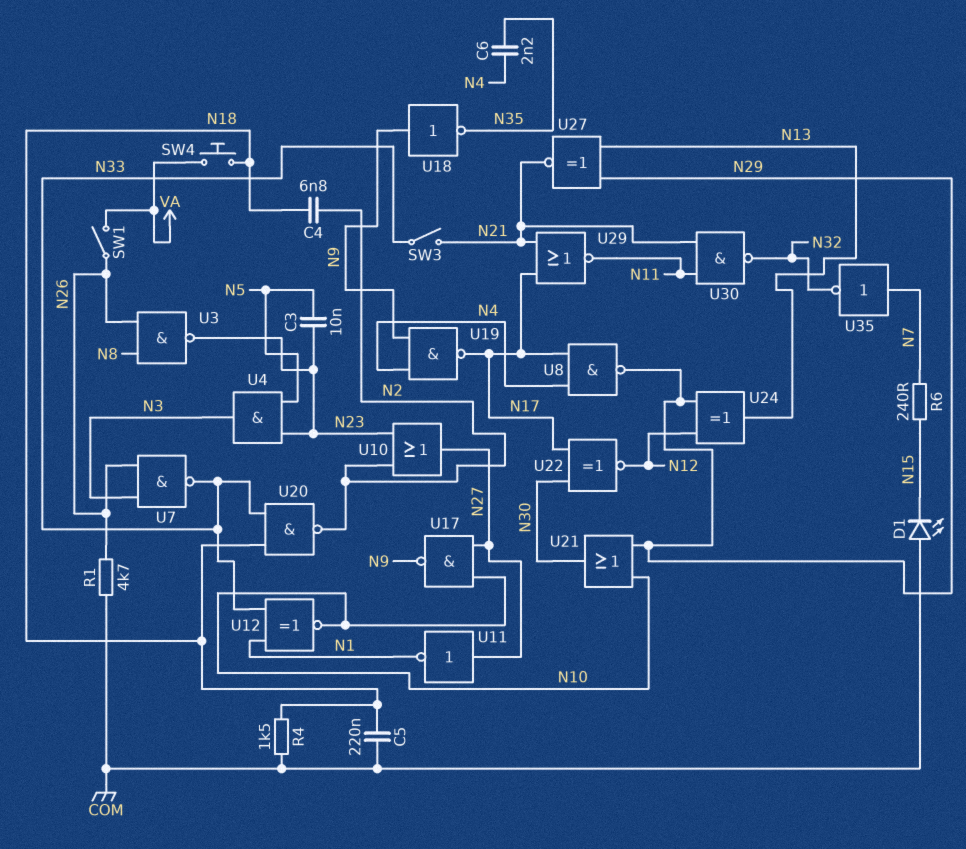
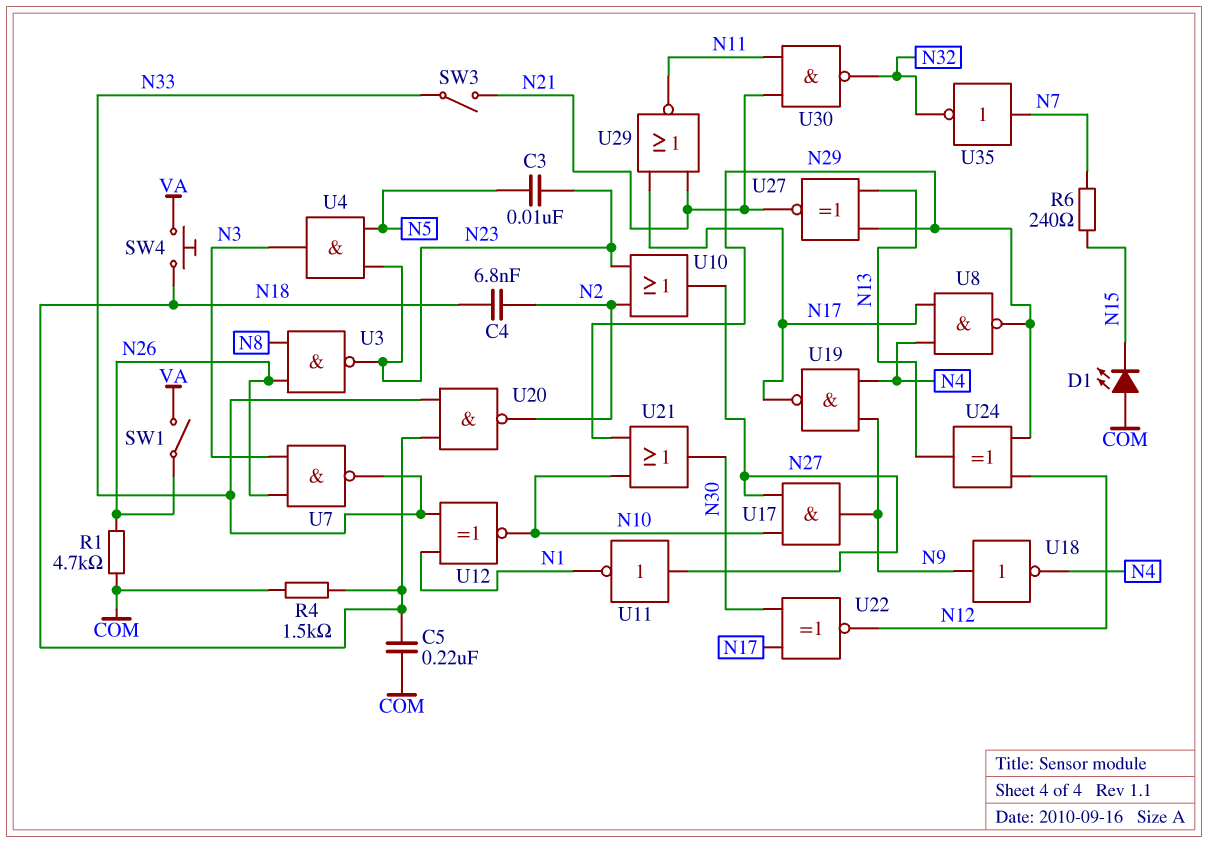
C6: 2.2nF (N4, N35) -> none
U17: NAND (in N10, in N27, out N9) -> AND (in N10, in N27, out N9)
U18: NOT (in N9, out N35) -> NOT (in N9, out N4)

